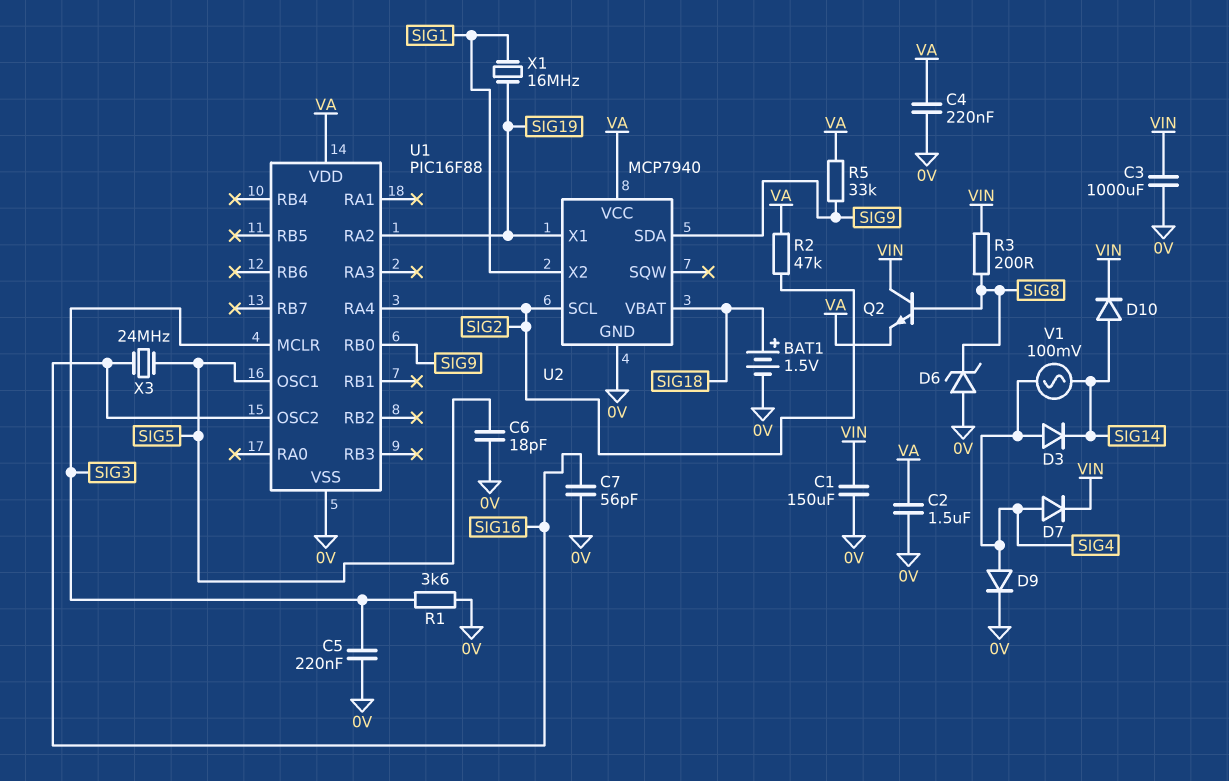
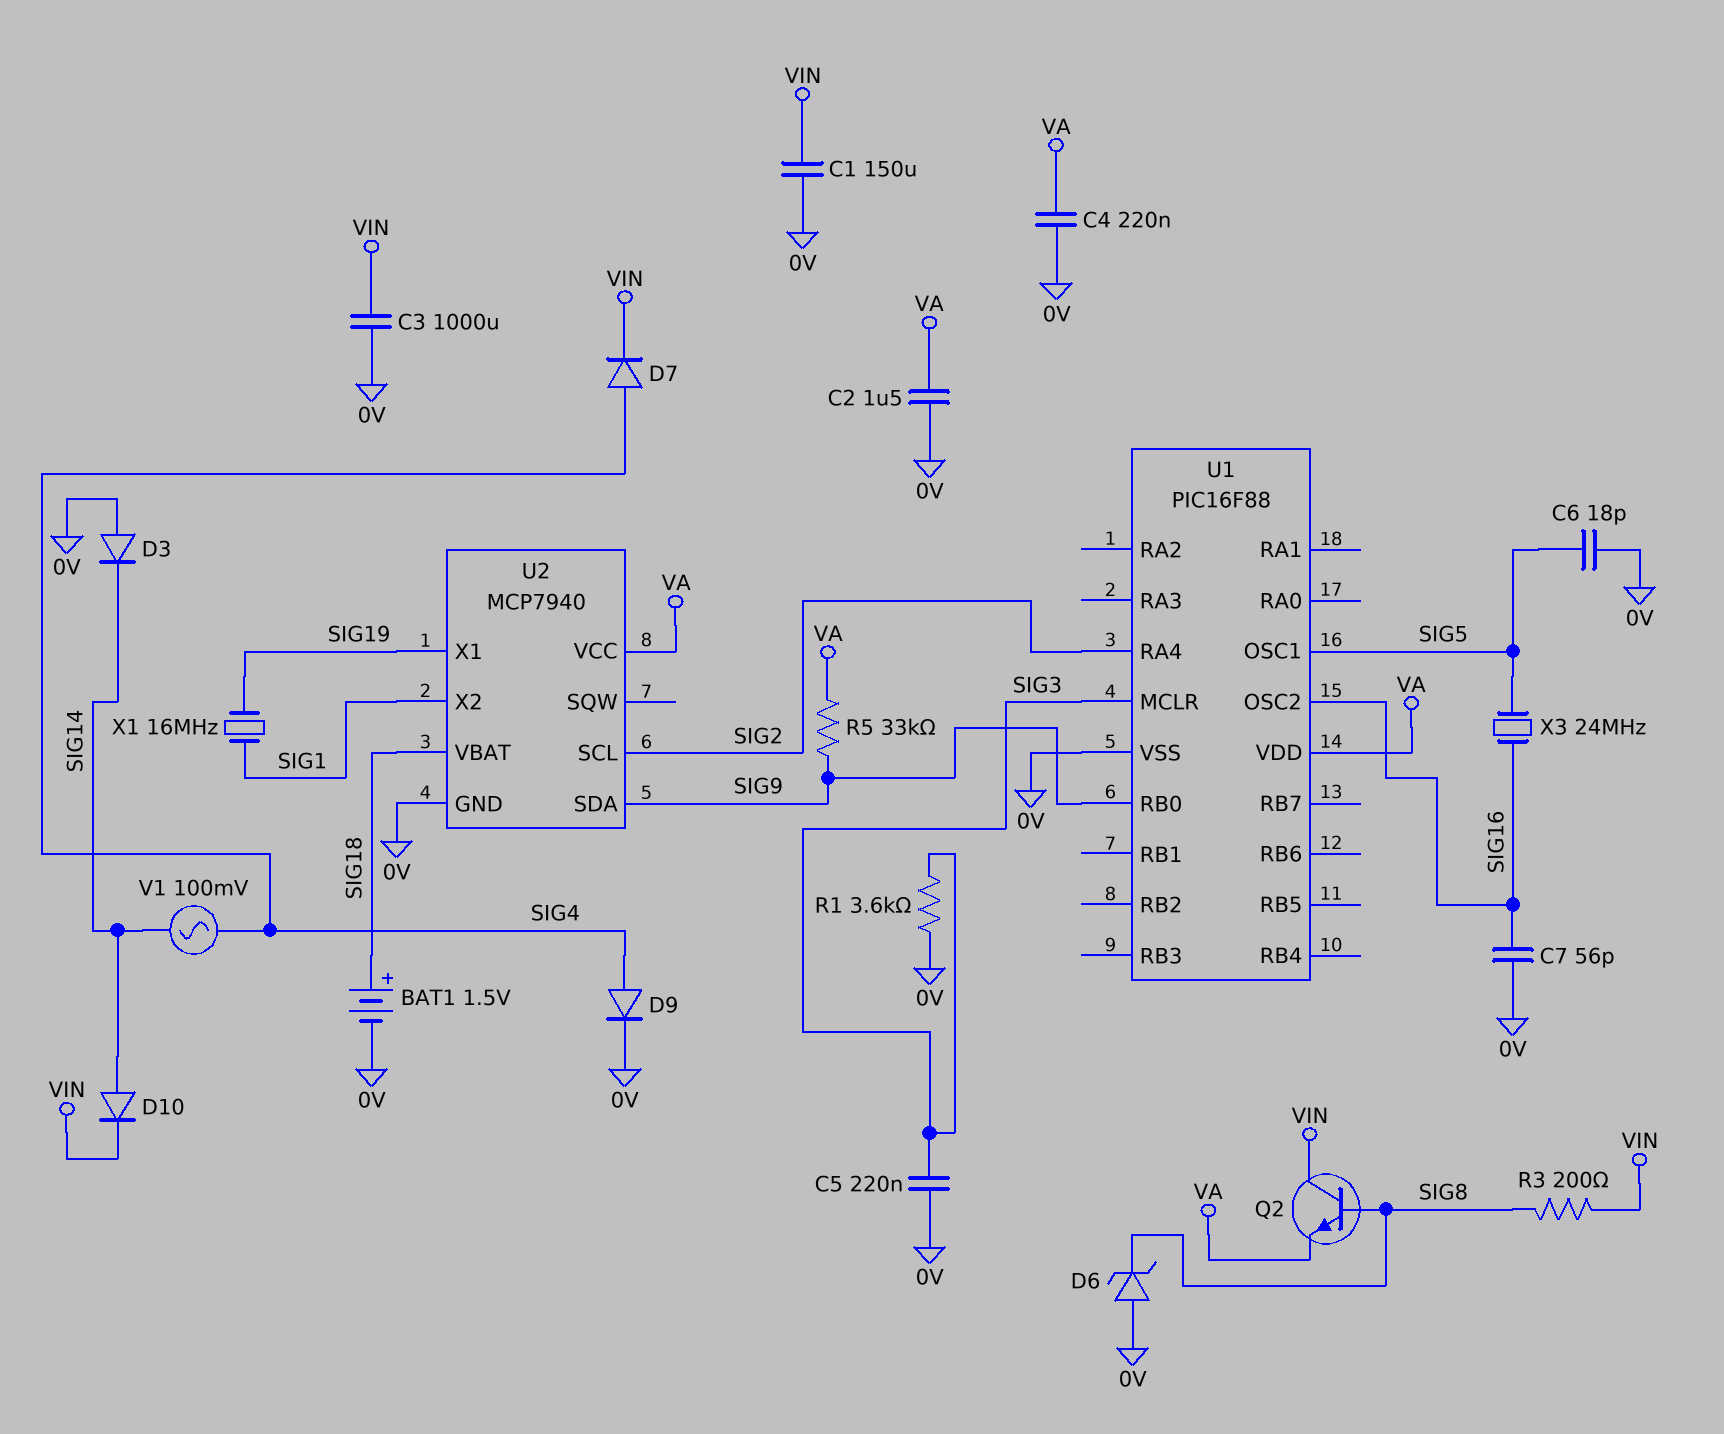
D3: diode (A SIG4, K SIG14) -> diode (A 0V, K SIG14)
R2: 47k (SIG2, VA) -> none
U1 pin RA2: SIG19 -> none

